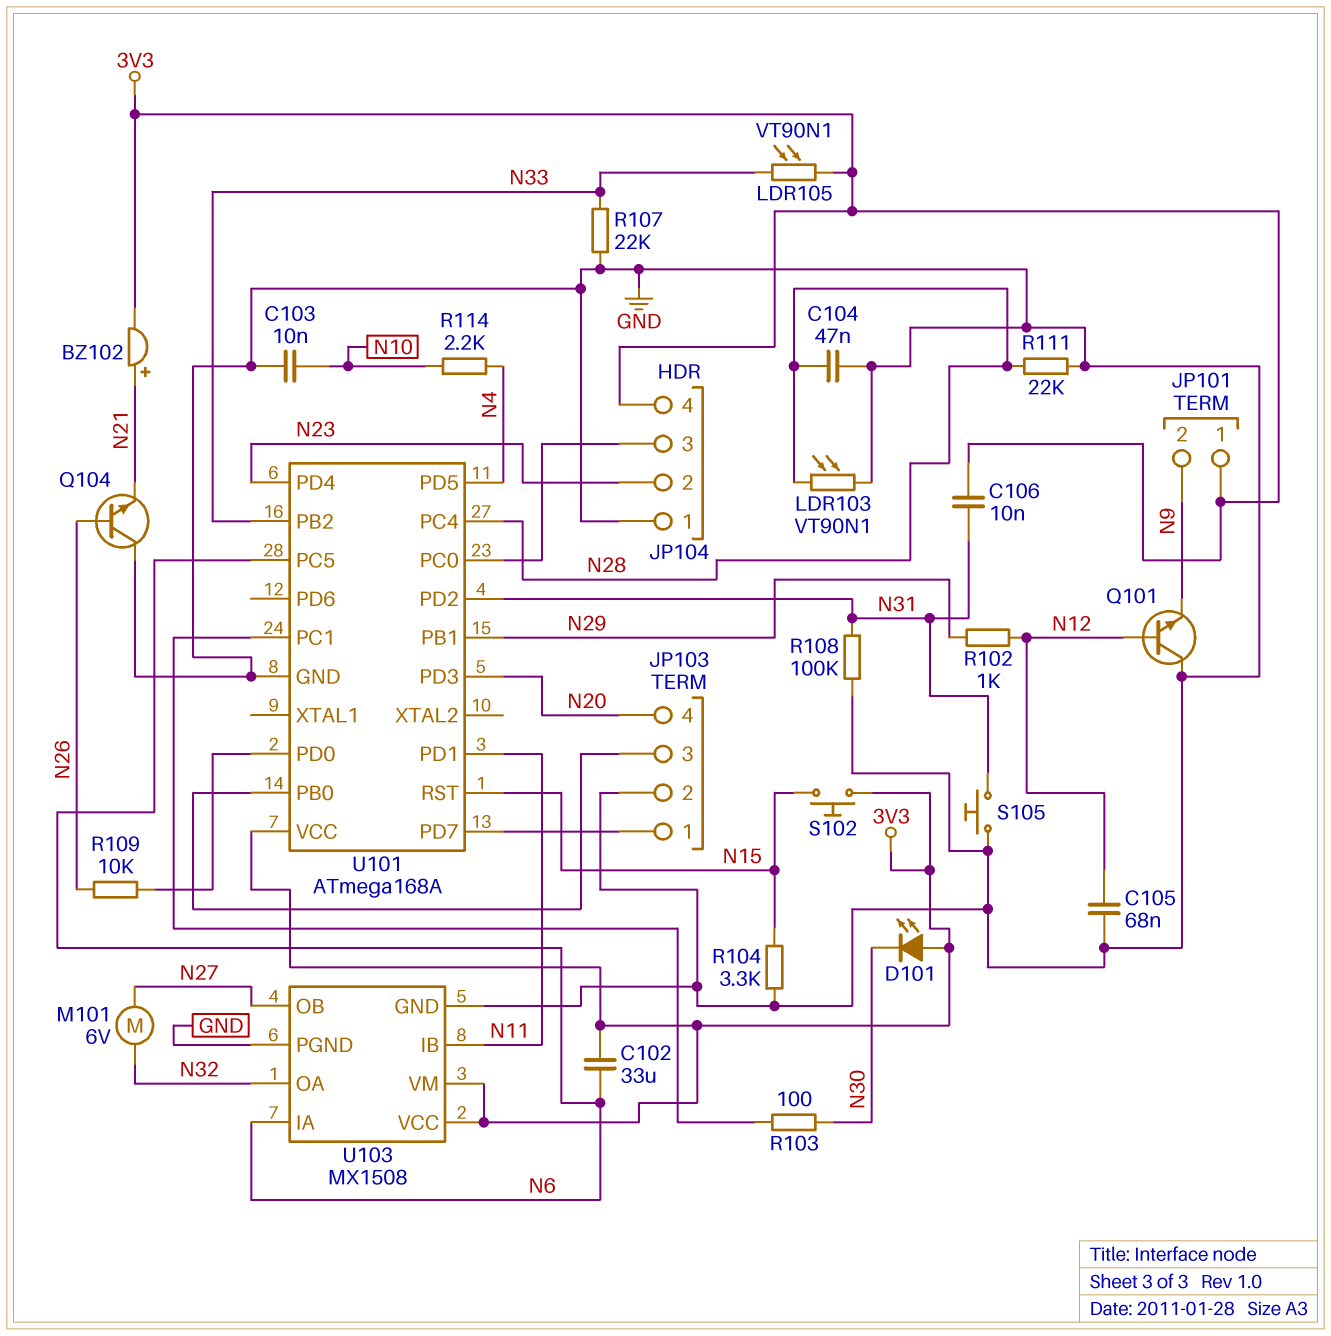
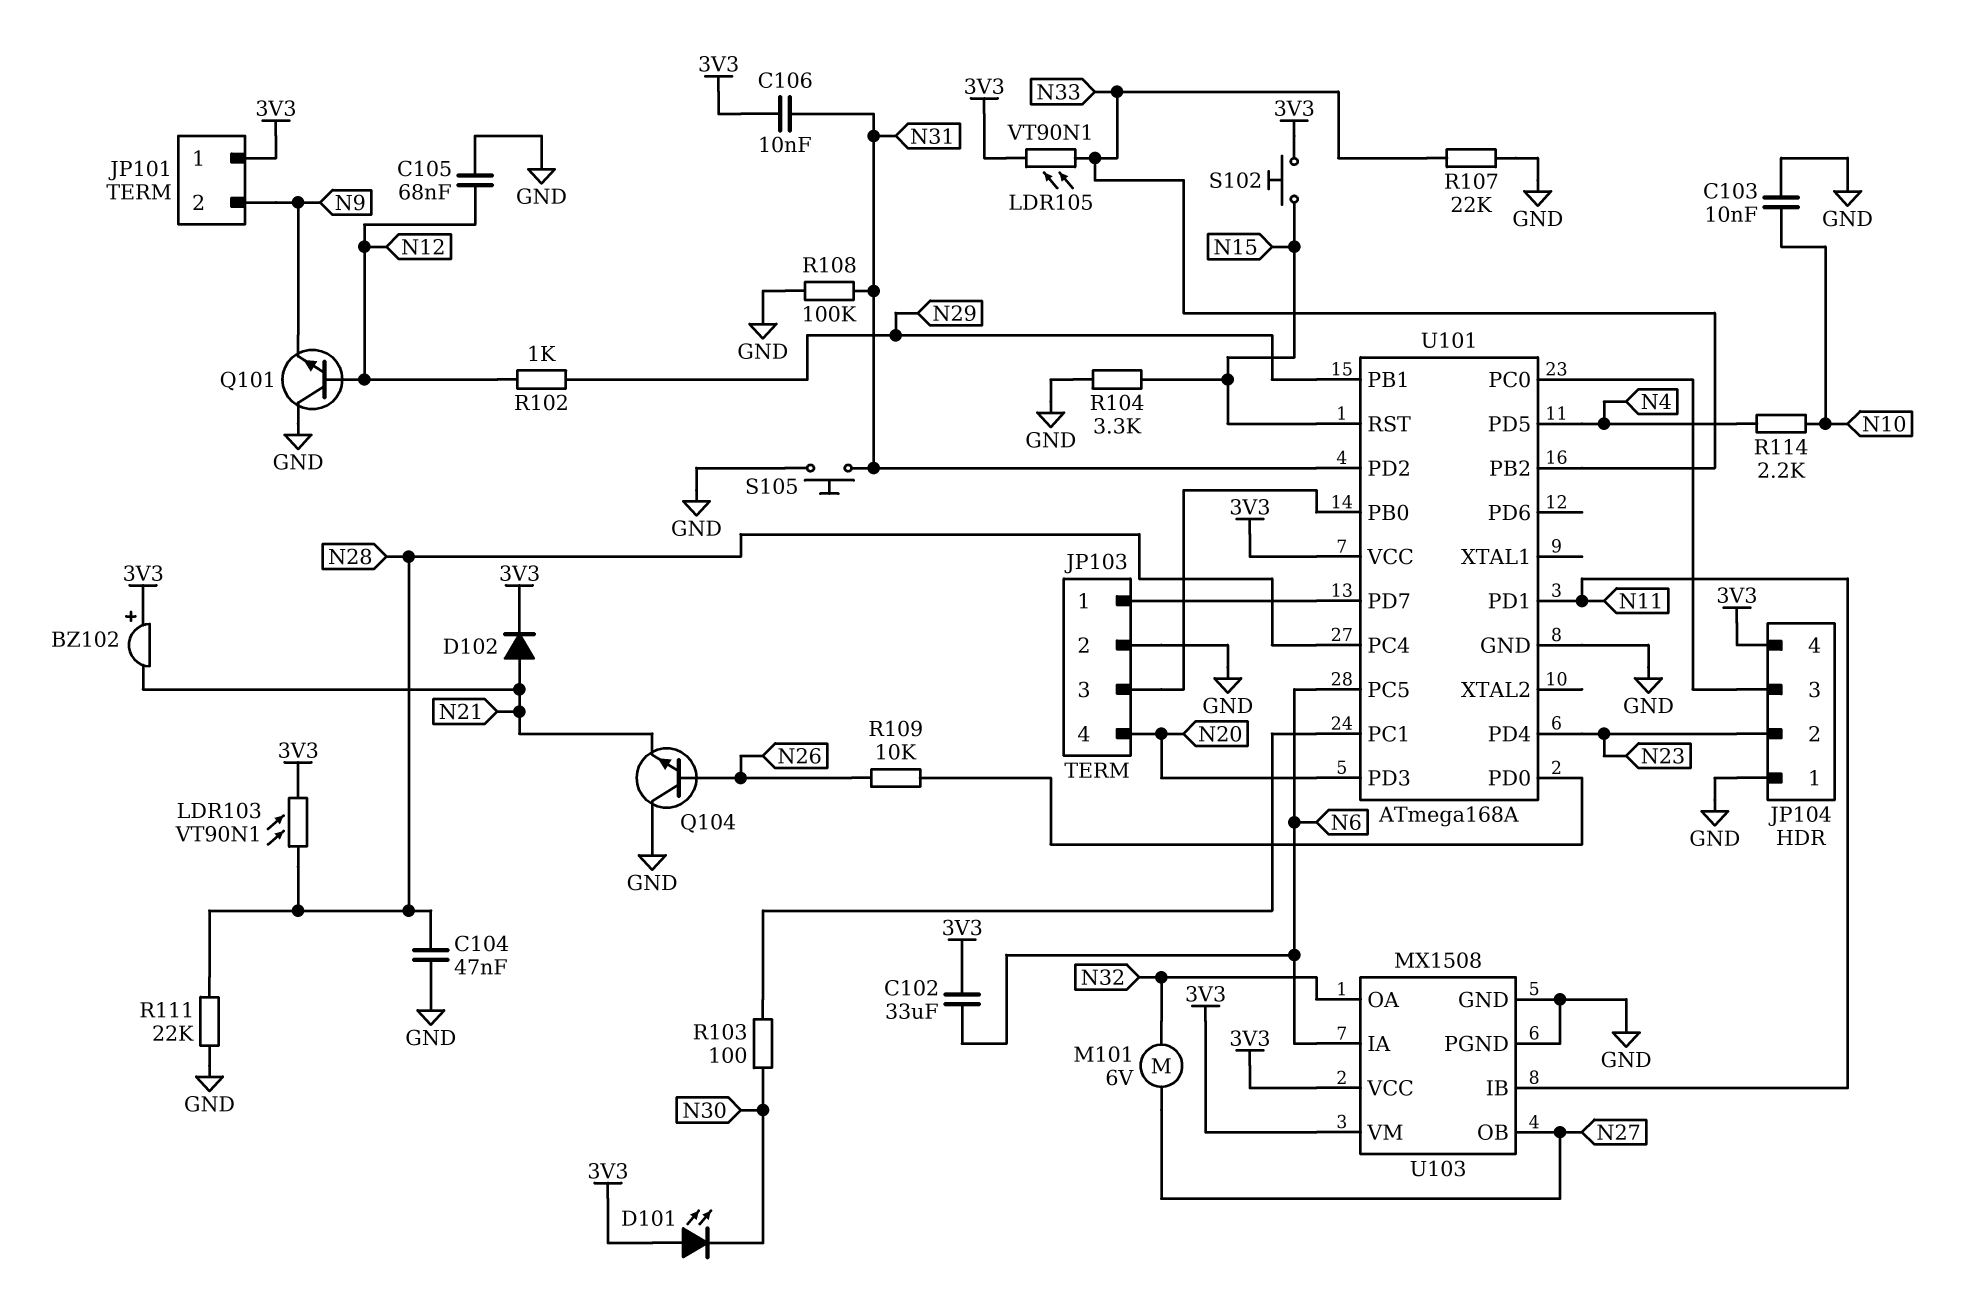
BZ102: buzzer (plus N21, minus 3V3) -> buzzer (plus 3V3, minus N21)
D102: none -> diode (A N21, K 3V3)
LDR103: VT90N1 (GND, N28) -> VT90N1 (3V3, N28)

